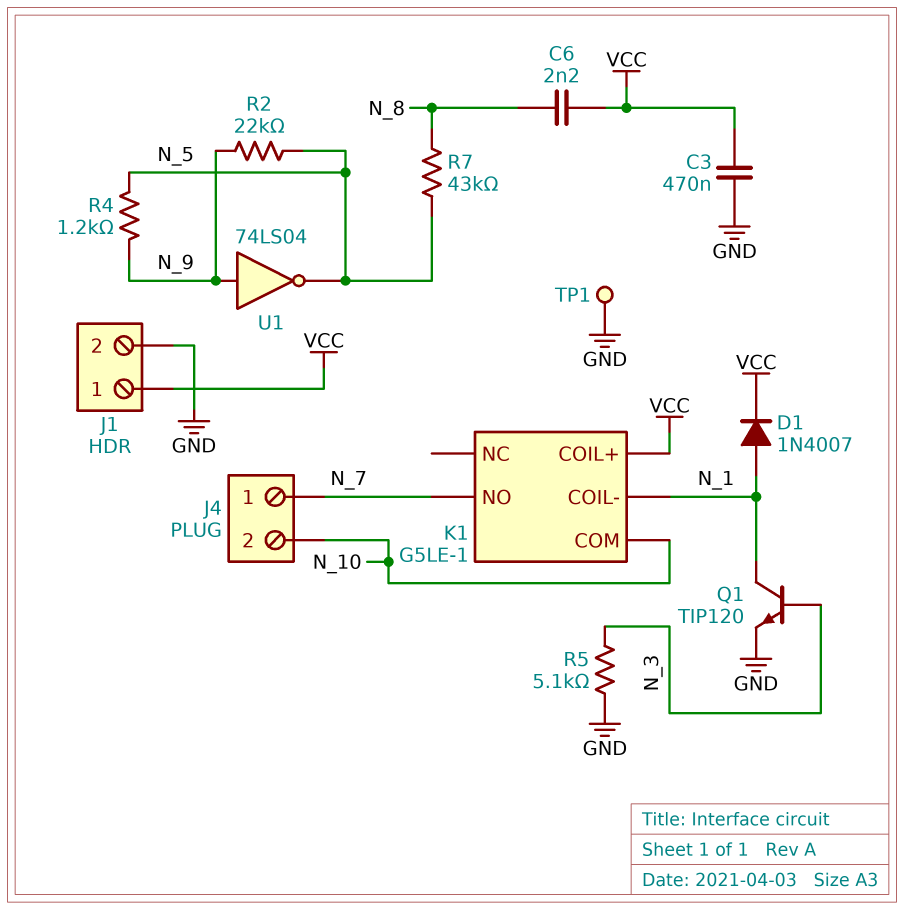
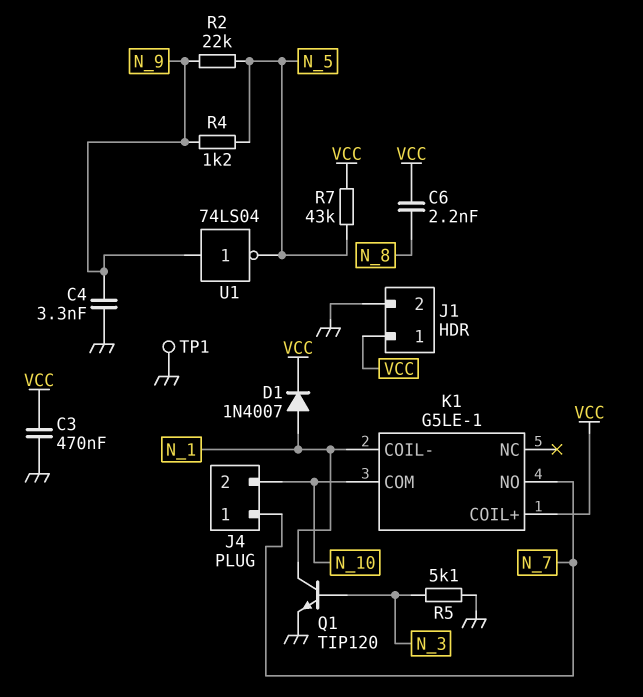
C4: none -> 3.3nF (GND, N_9)
R7: 43k (N_5, N_8) -> 43k (N_5, VCC)

